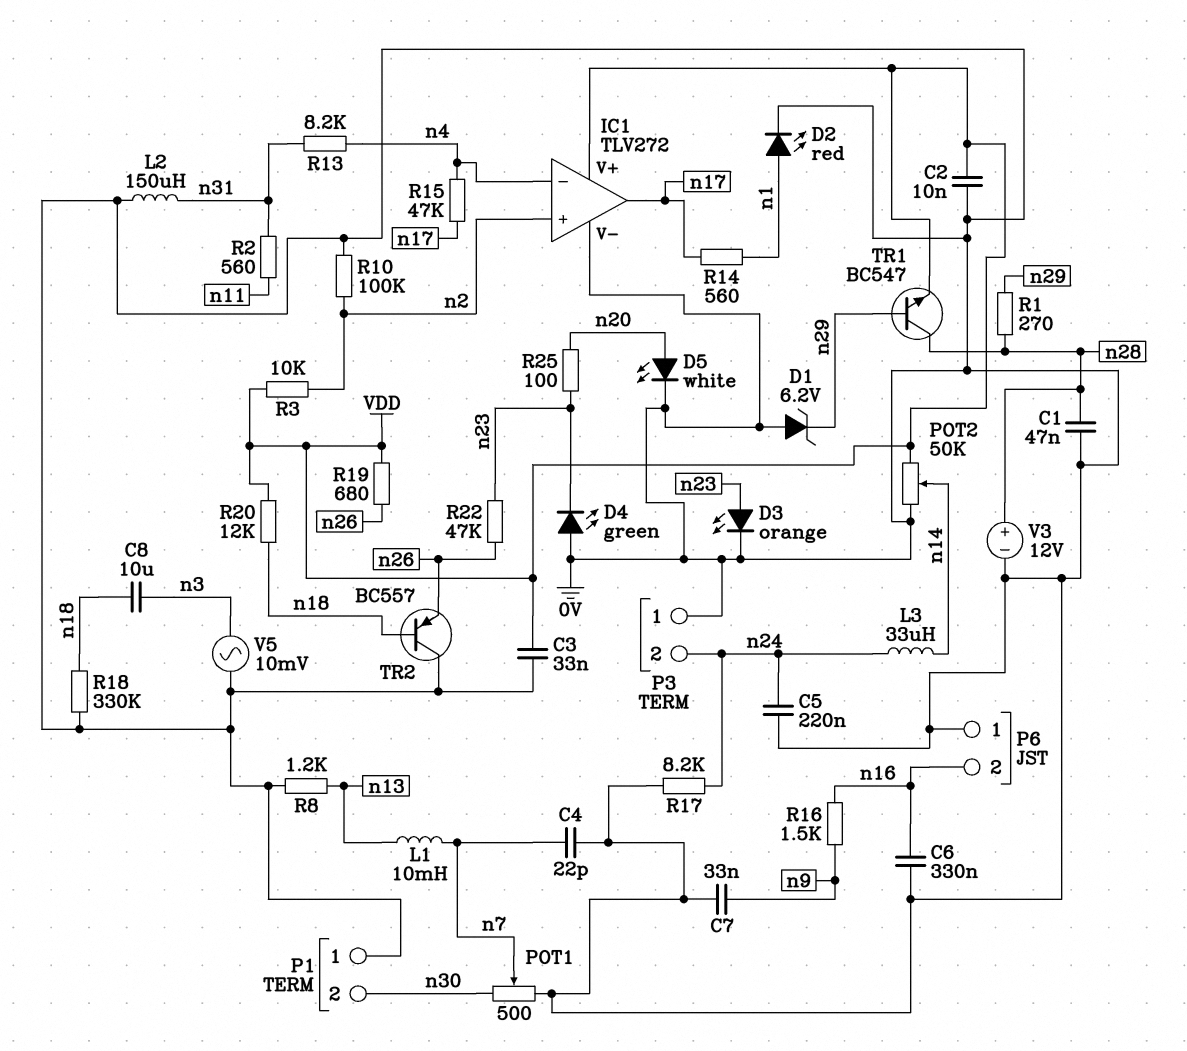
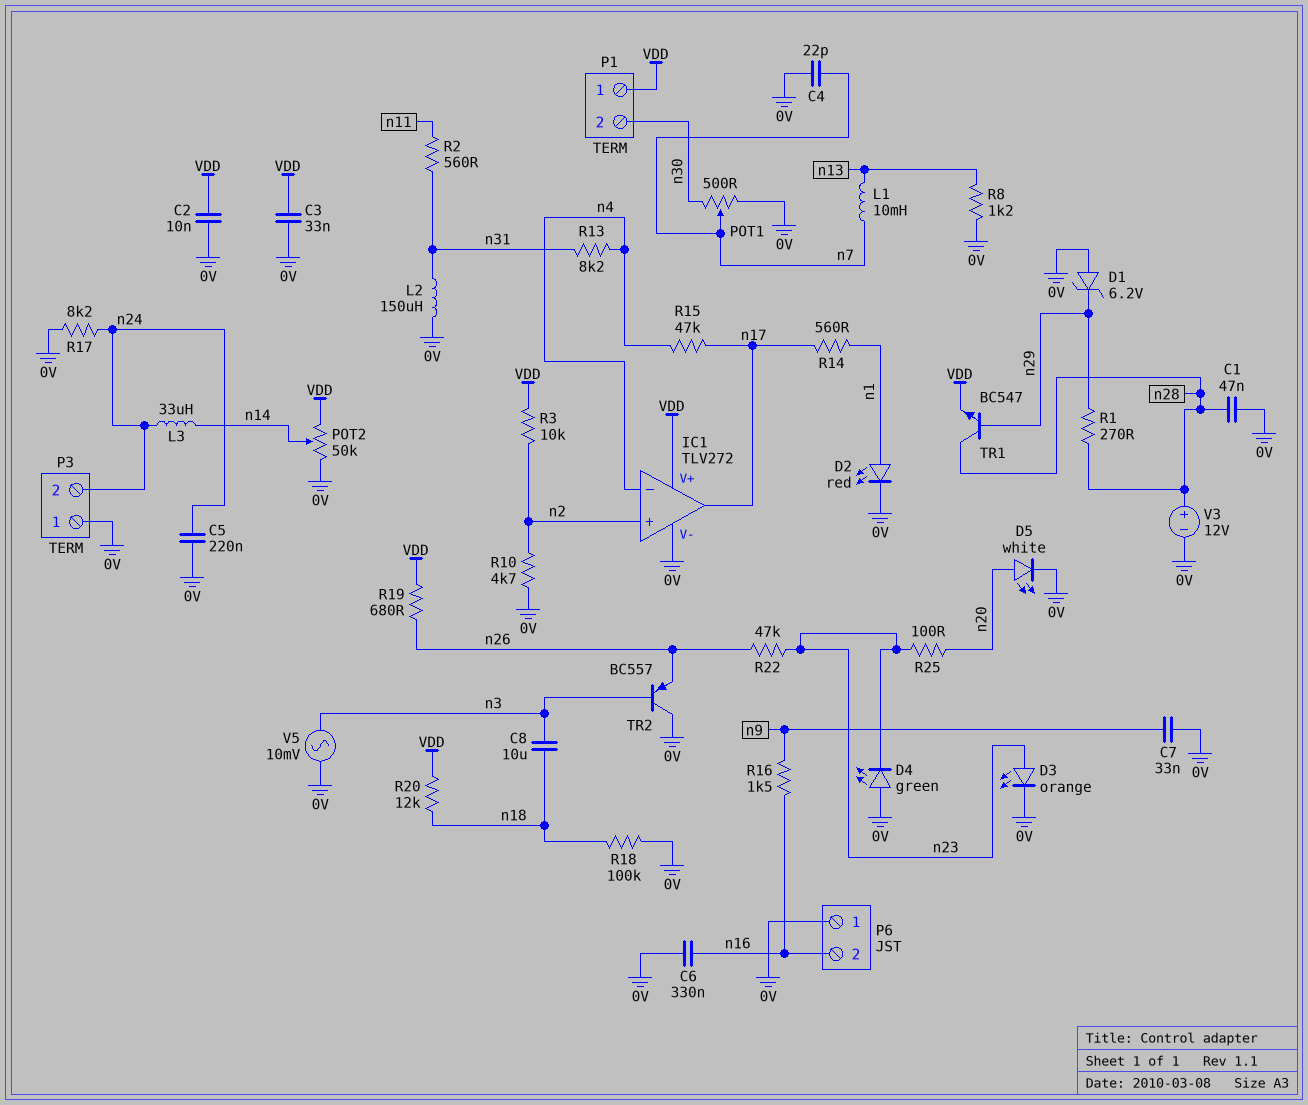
P1 pin 1: 0V -> VDD
R10: 100k (0V, n2) -> 4.7k (0V, n2)
R18: 330k (0V, n18) -> 100k (0V, n18)
TR2: PNP BC557 (B n18, C 0V, E n26) -> PNP BC557 (B n3, C 0V, E n26)

